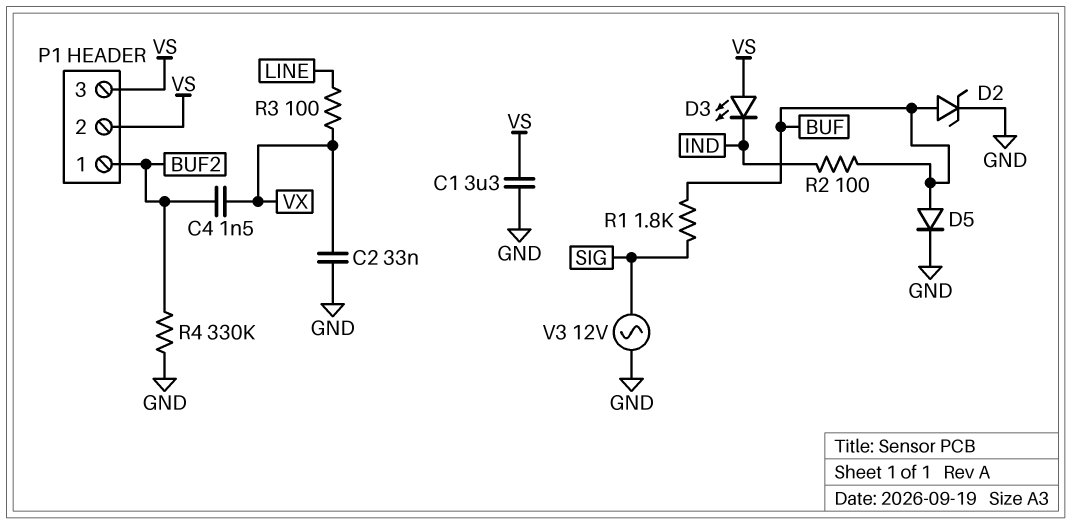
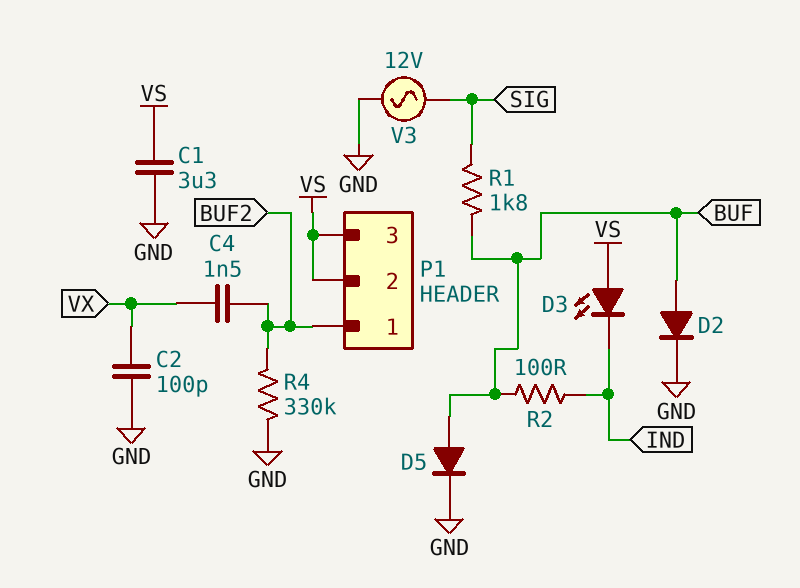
C2: 33nF (GND, VX) -> 100pF (GND, VX)
D2: zener (A BUF, K GND) -> diode (A BUF, K GND)
R3: 100 (LINE, VX) -> none

